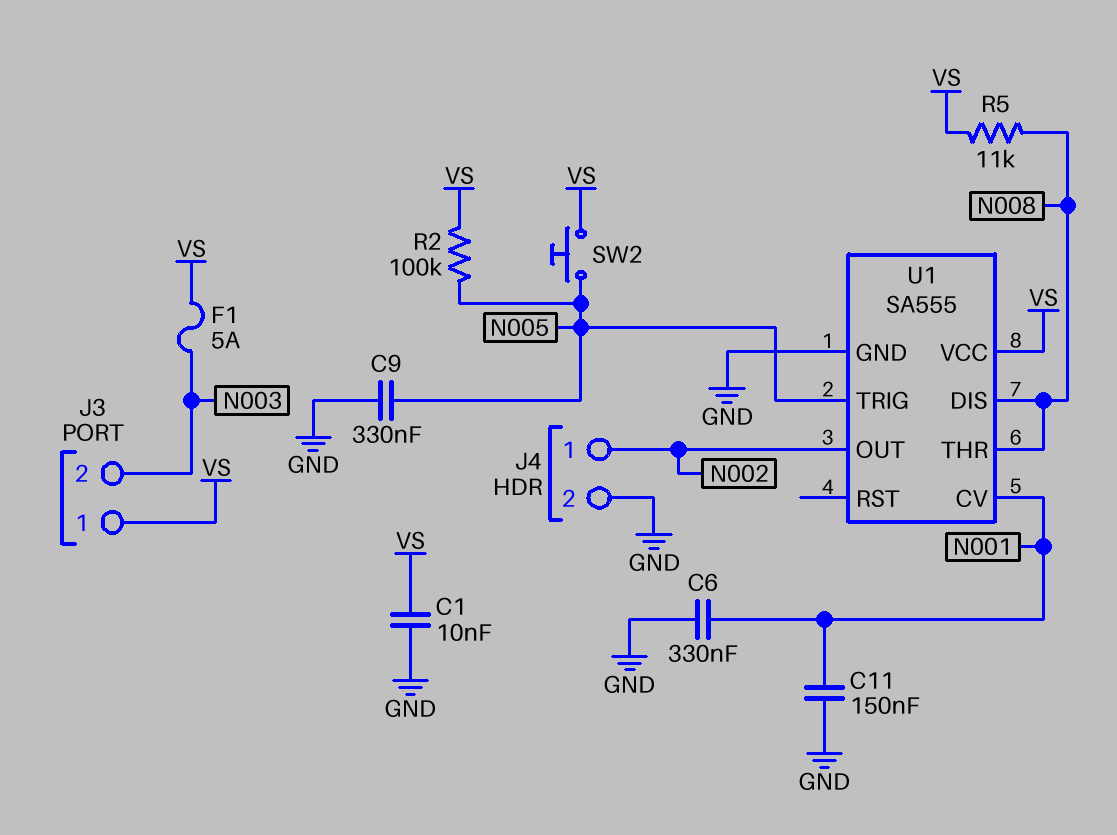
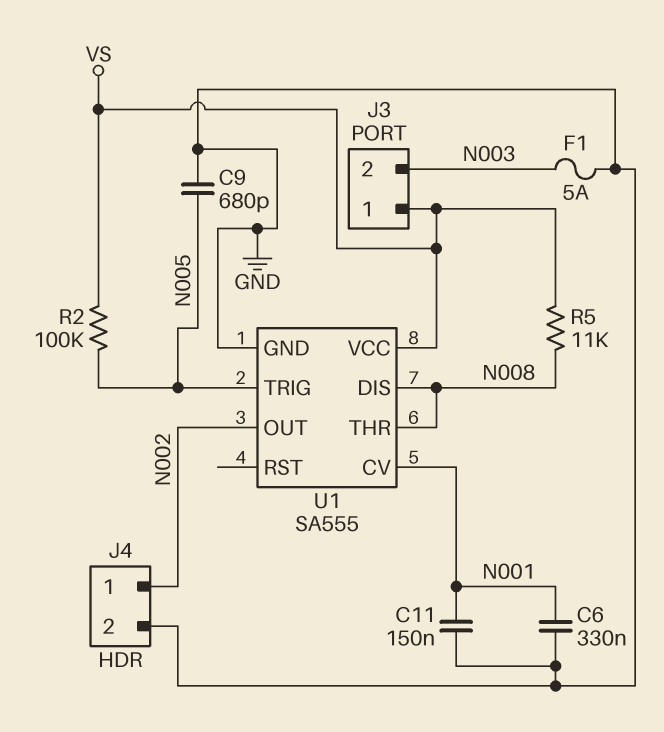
C1: 10nF (GND, VS) -> none
C9: 330nF (GND, N005) -> 680pF (GND, N005)
F1: 5A (N003, VS) -> 5A (GND, N003)
SW2: button (N005, VS) -> none

